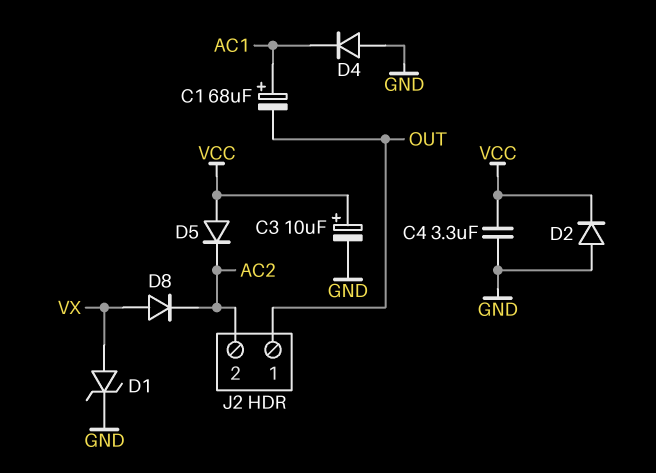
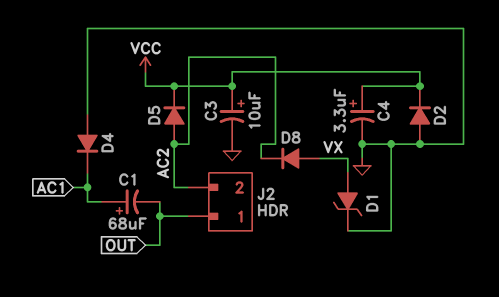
C4: 3.3uF (GND, VCC) -> 3.3uF (plus VCC, minus GND)
D5: diode (A VCC, K AC2) -> diode (A AC2, K VCC)

